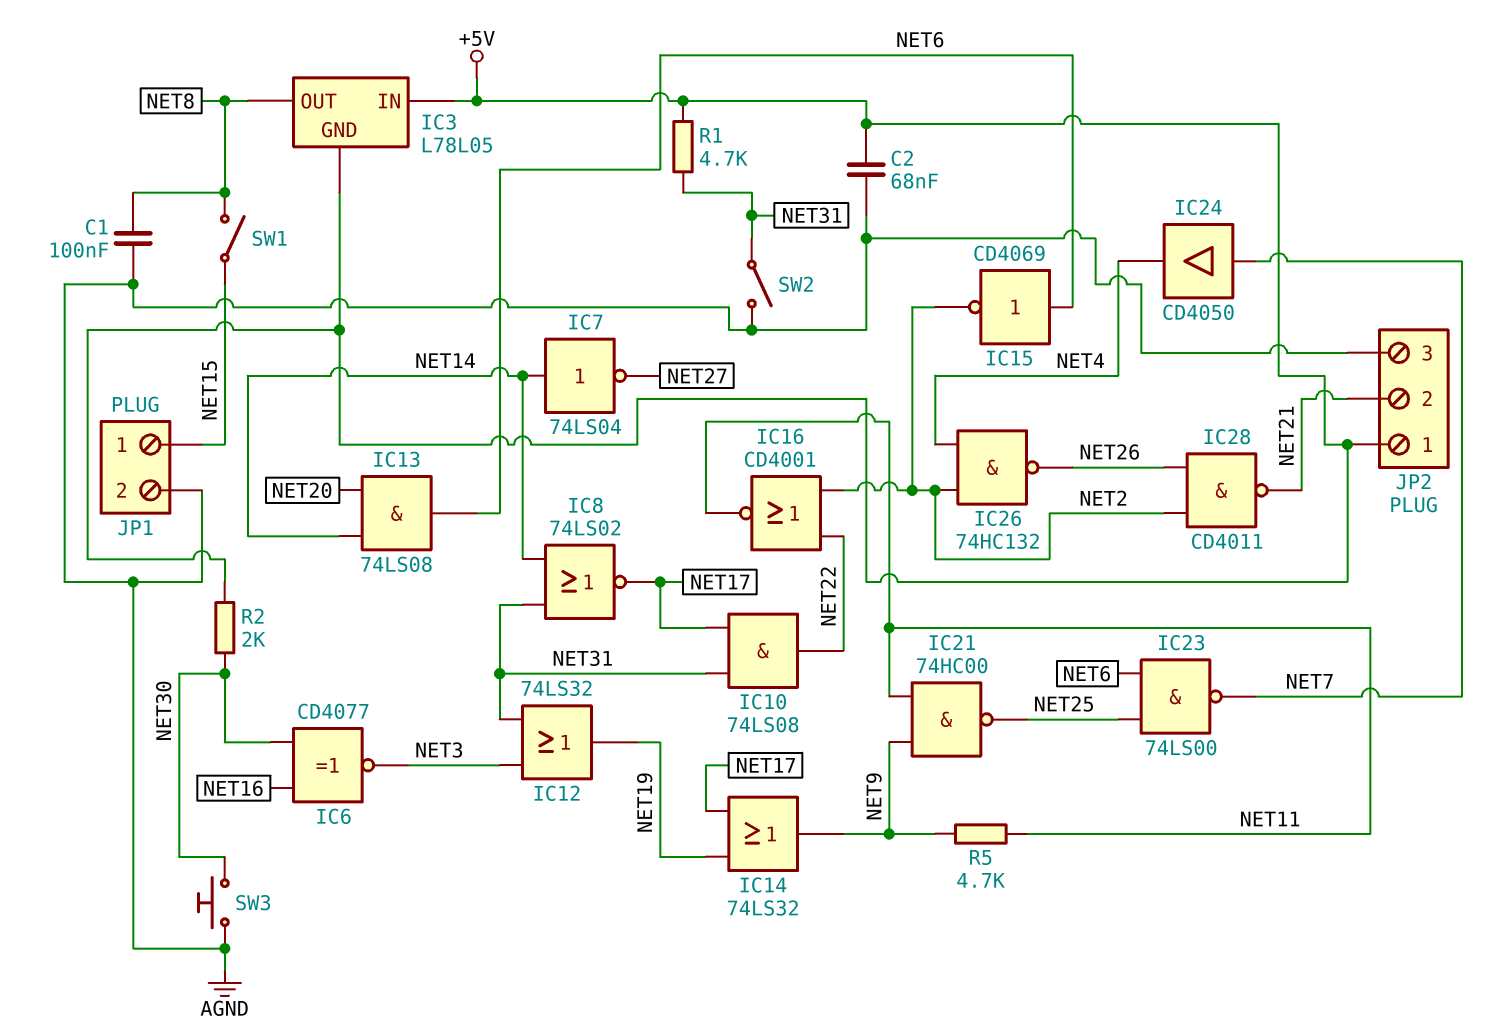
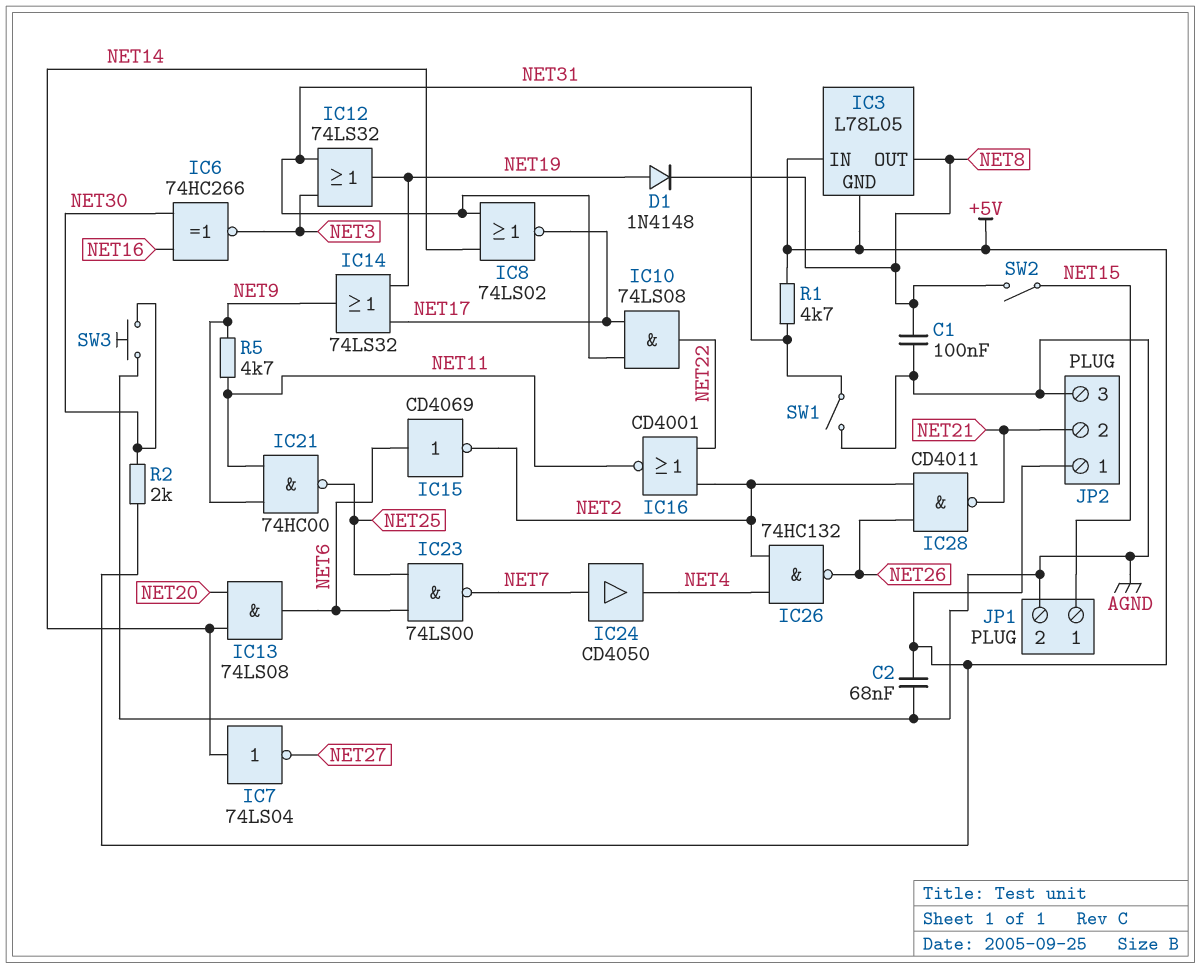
D1: none -> diode 1N4148 (A NET19, K NET8)
IC6: XNOR CD4077 (in NET16, in NET30, out NET3) -> XNOR 74HC266 (in NET16, in NET30, out NET3)
SW1: switch (NET8, NET15) -> switch (AGND, NET31)
SW2: switch (AGND, NET31) -> switch (NET8, NET15)

